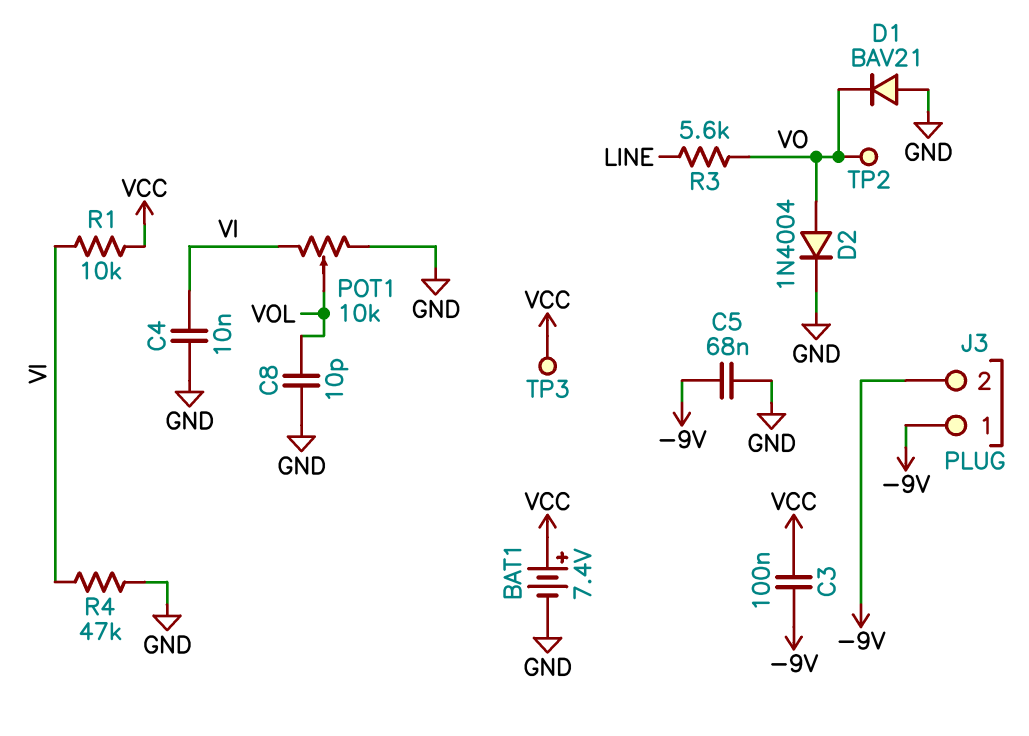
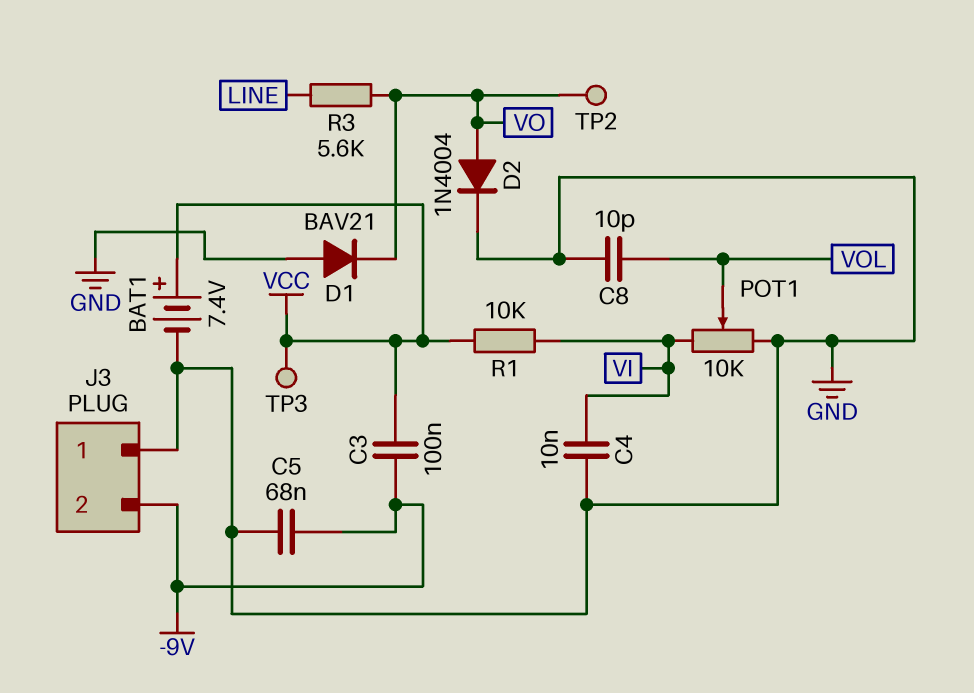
J3 pin 1: -9V -> GND
R4: 47k (GND, VI) -> none

